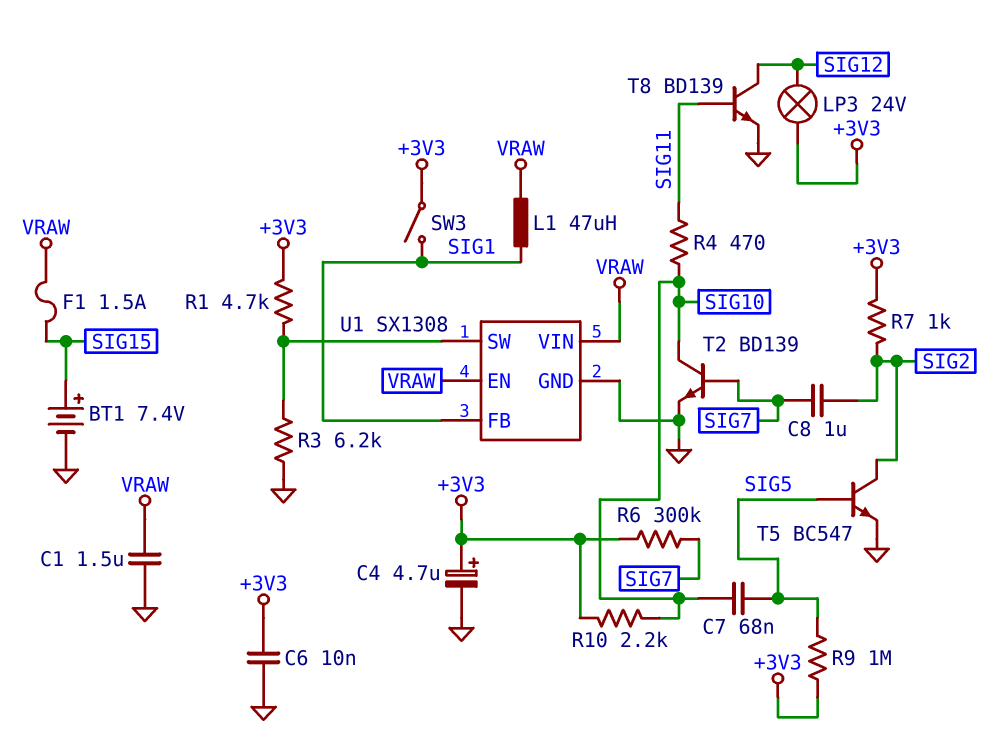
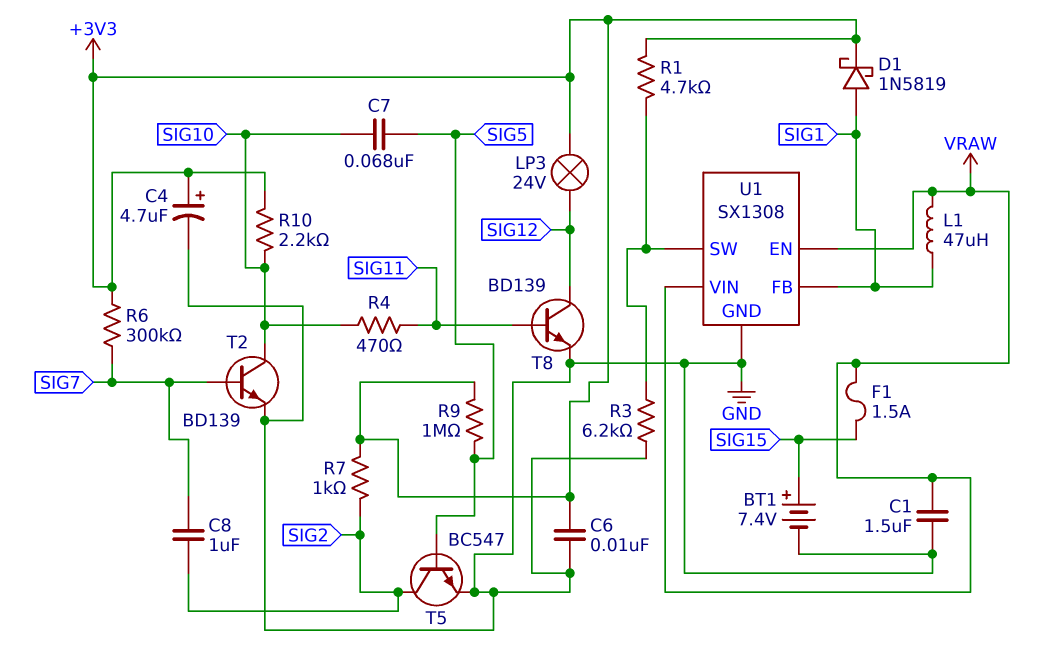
D1: none -> schottky 1N5819 (A SIG1, K +3V3)
SW3: switch (+3V3, SIG1) -> none

